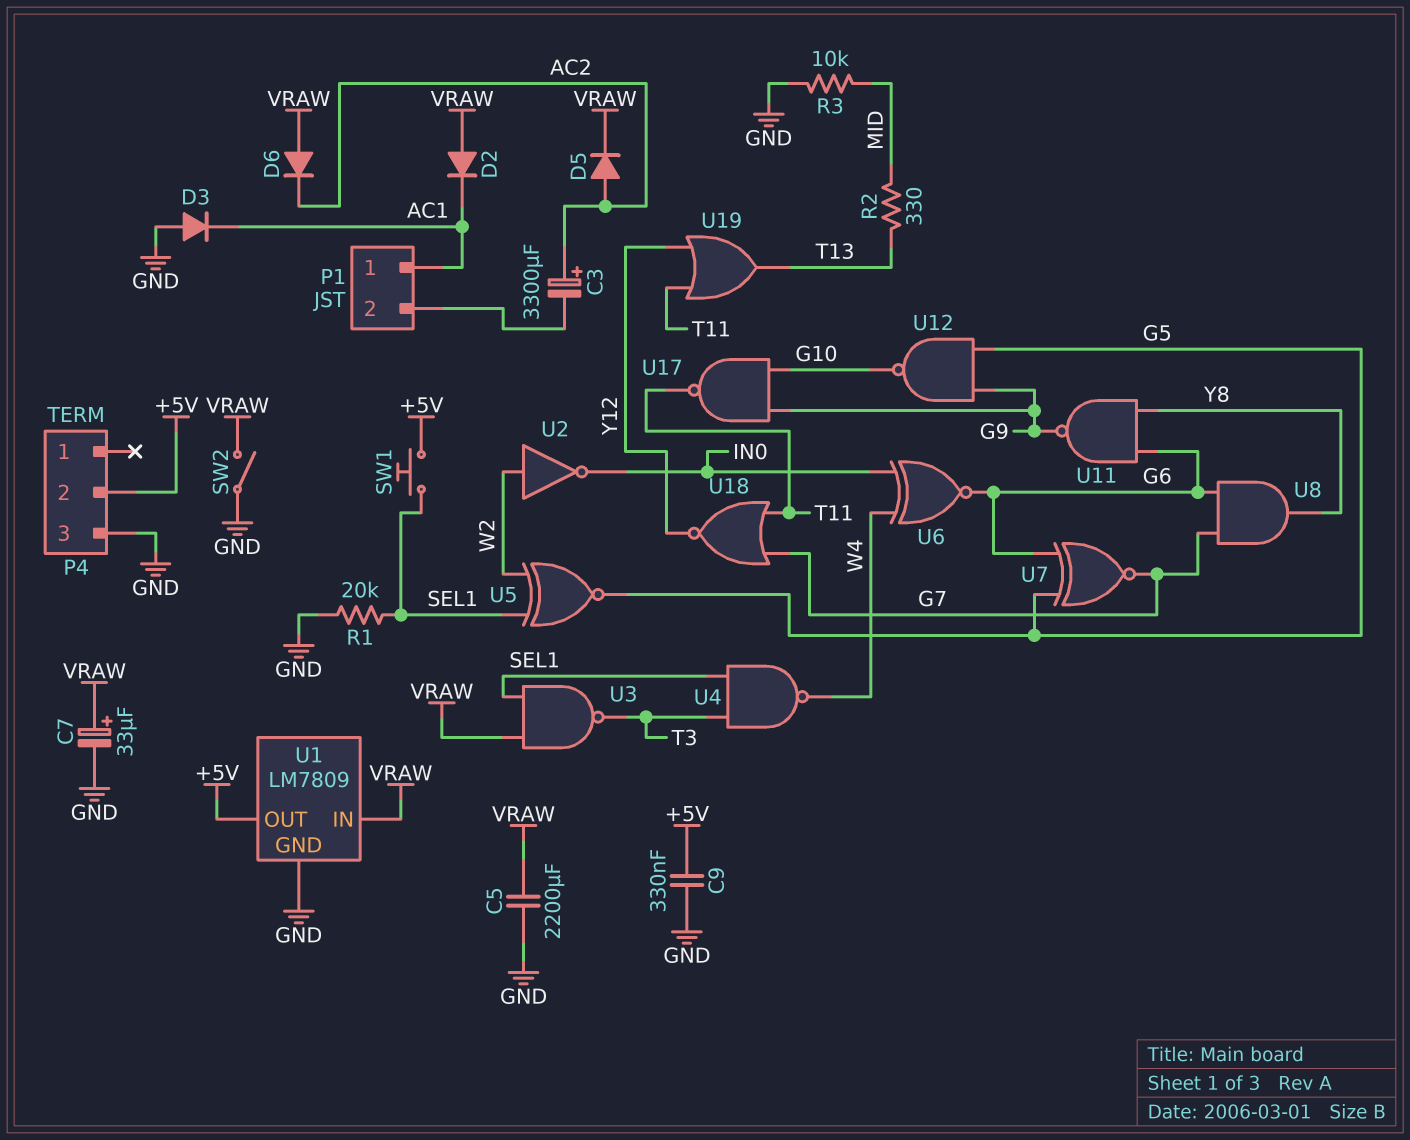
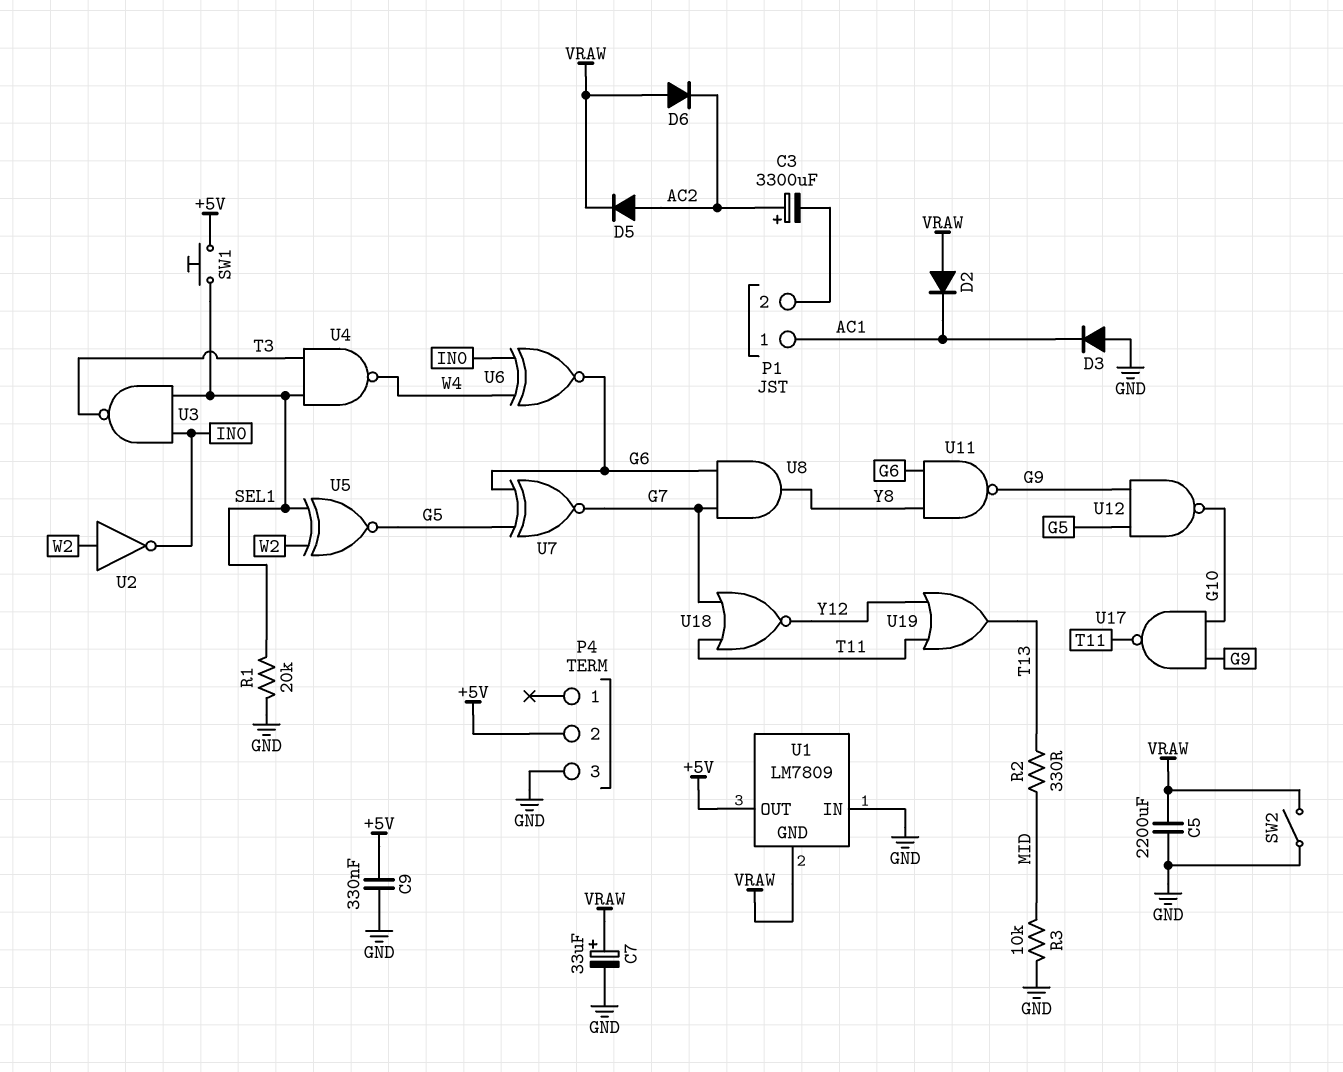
U1 pin GND: GND -> VRAW
U1 pin IN: VRAW -> GND
U3: NAND (in SEL1, in VRAW, out T3) -> NAND (in IN0, in SEL1, out T3)

